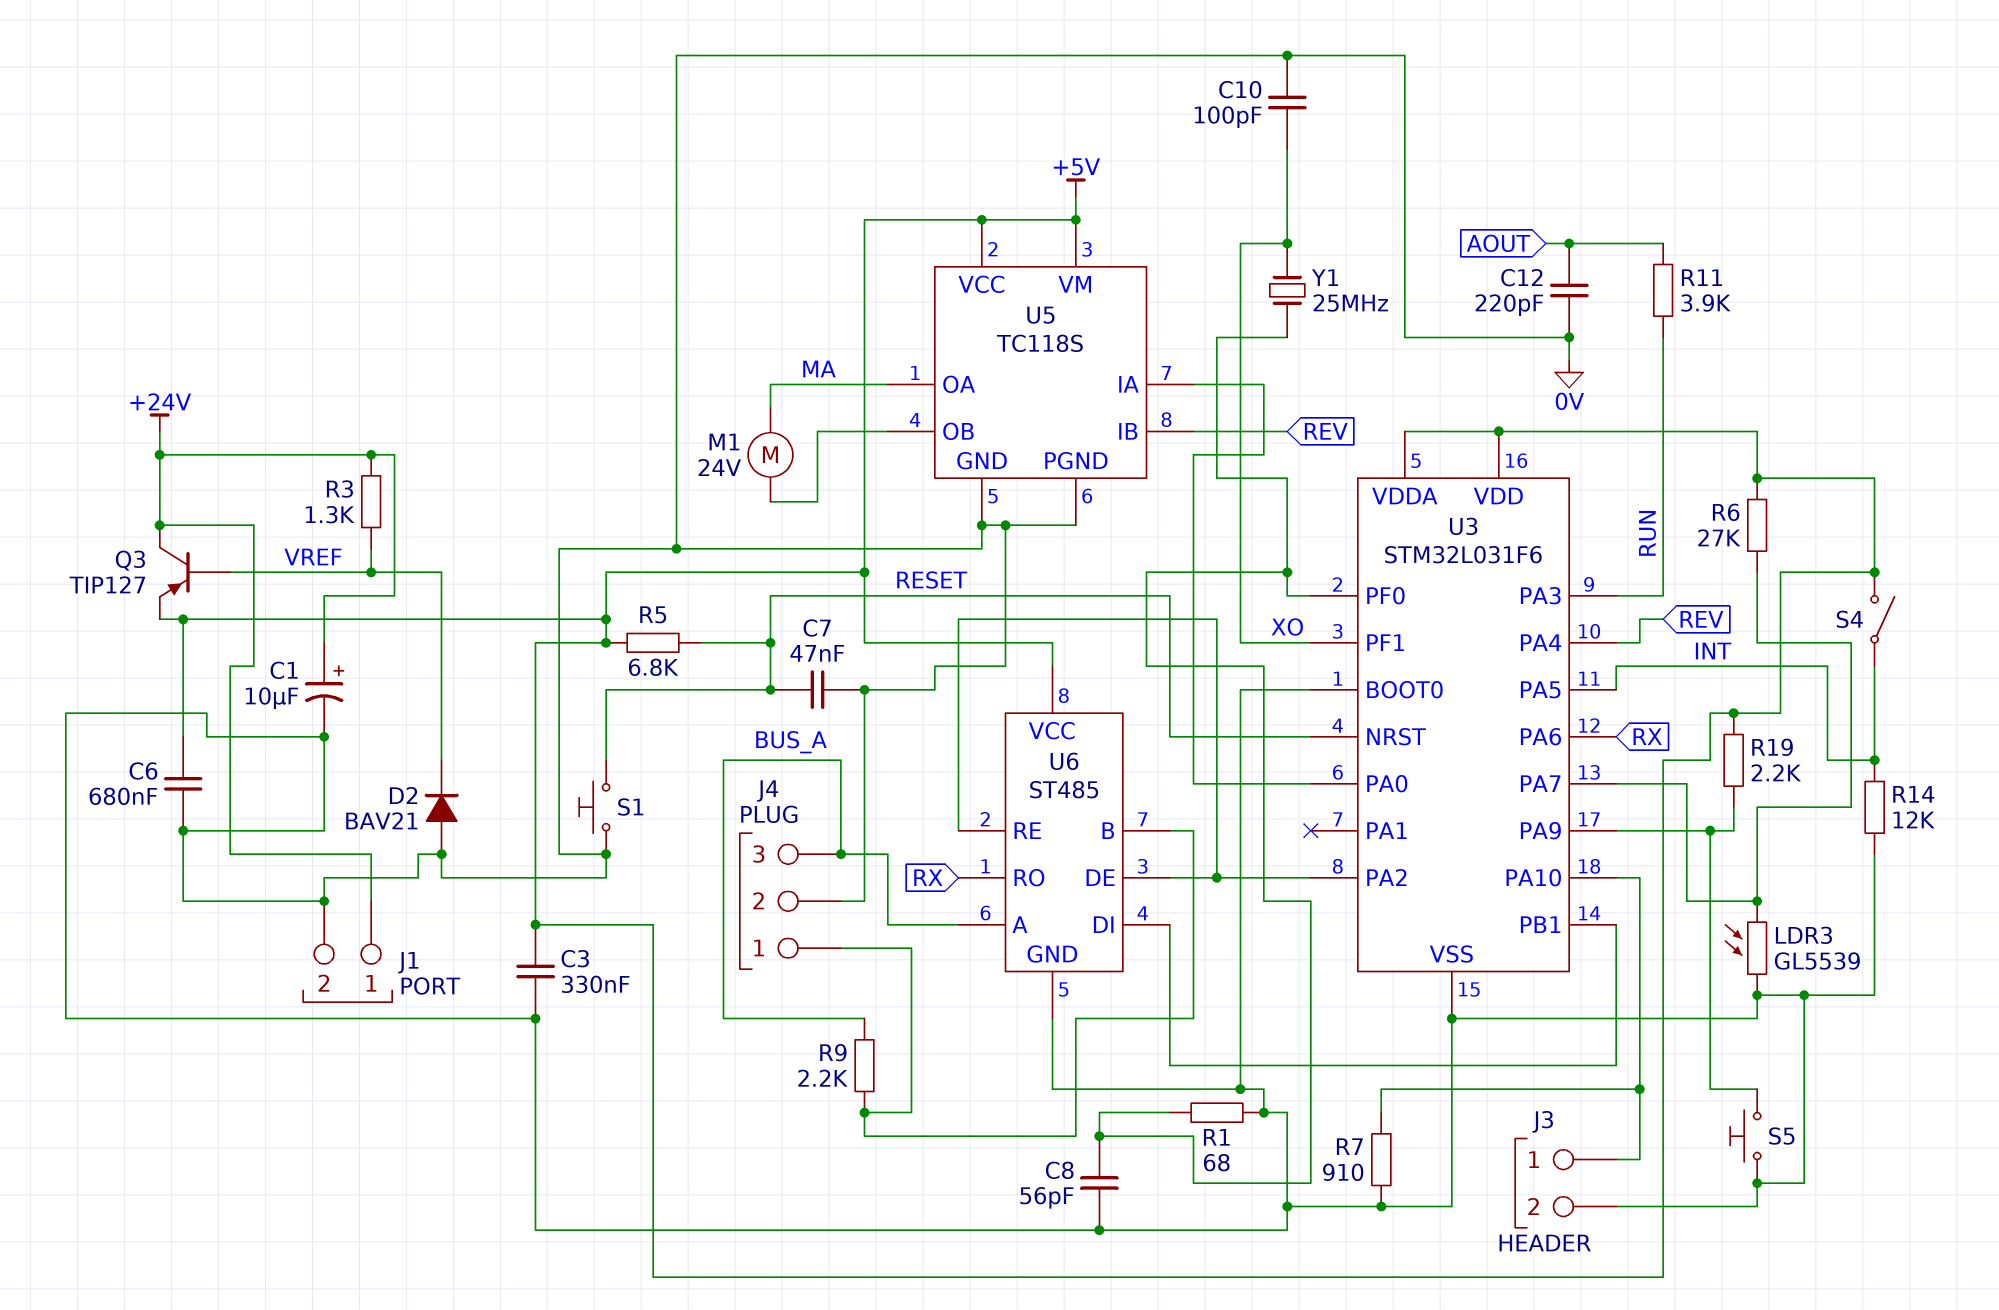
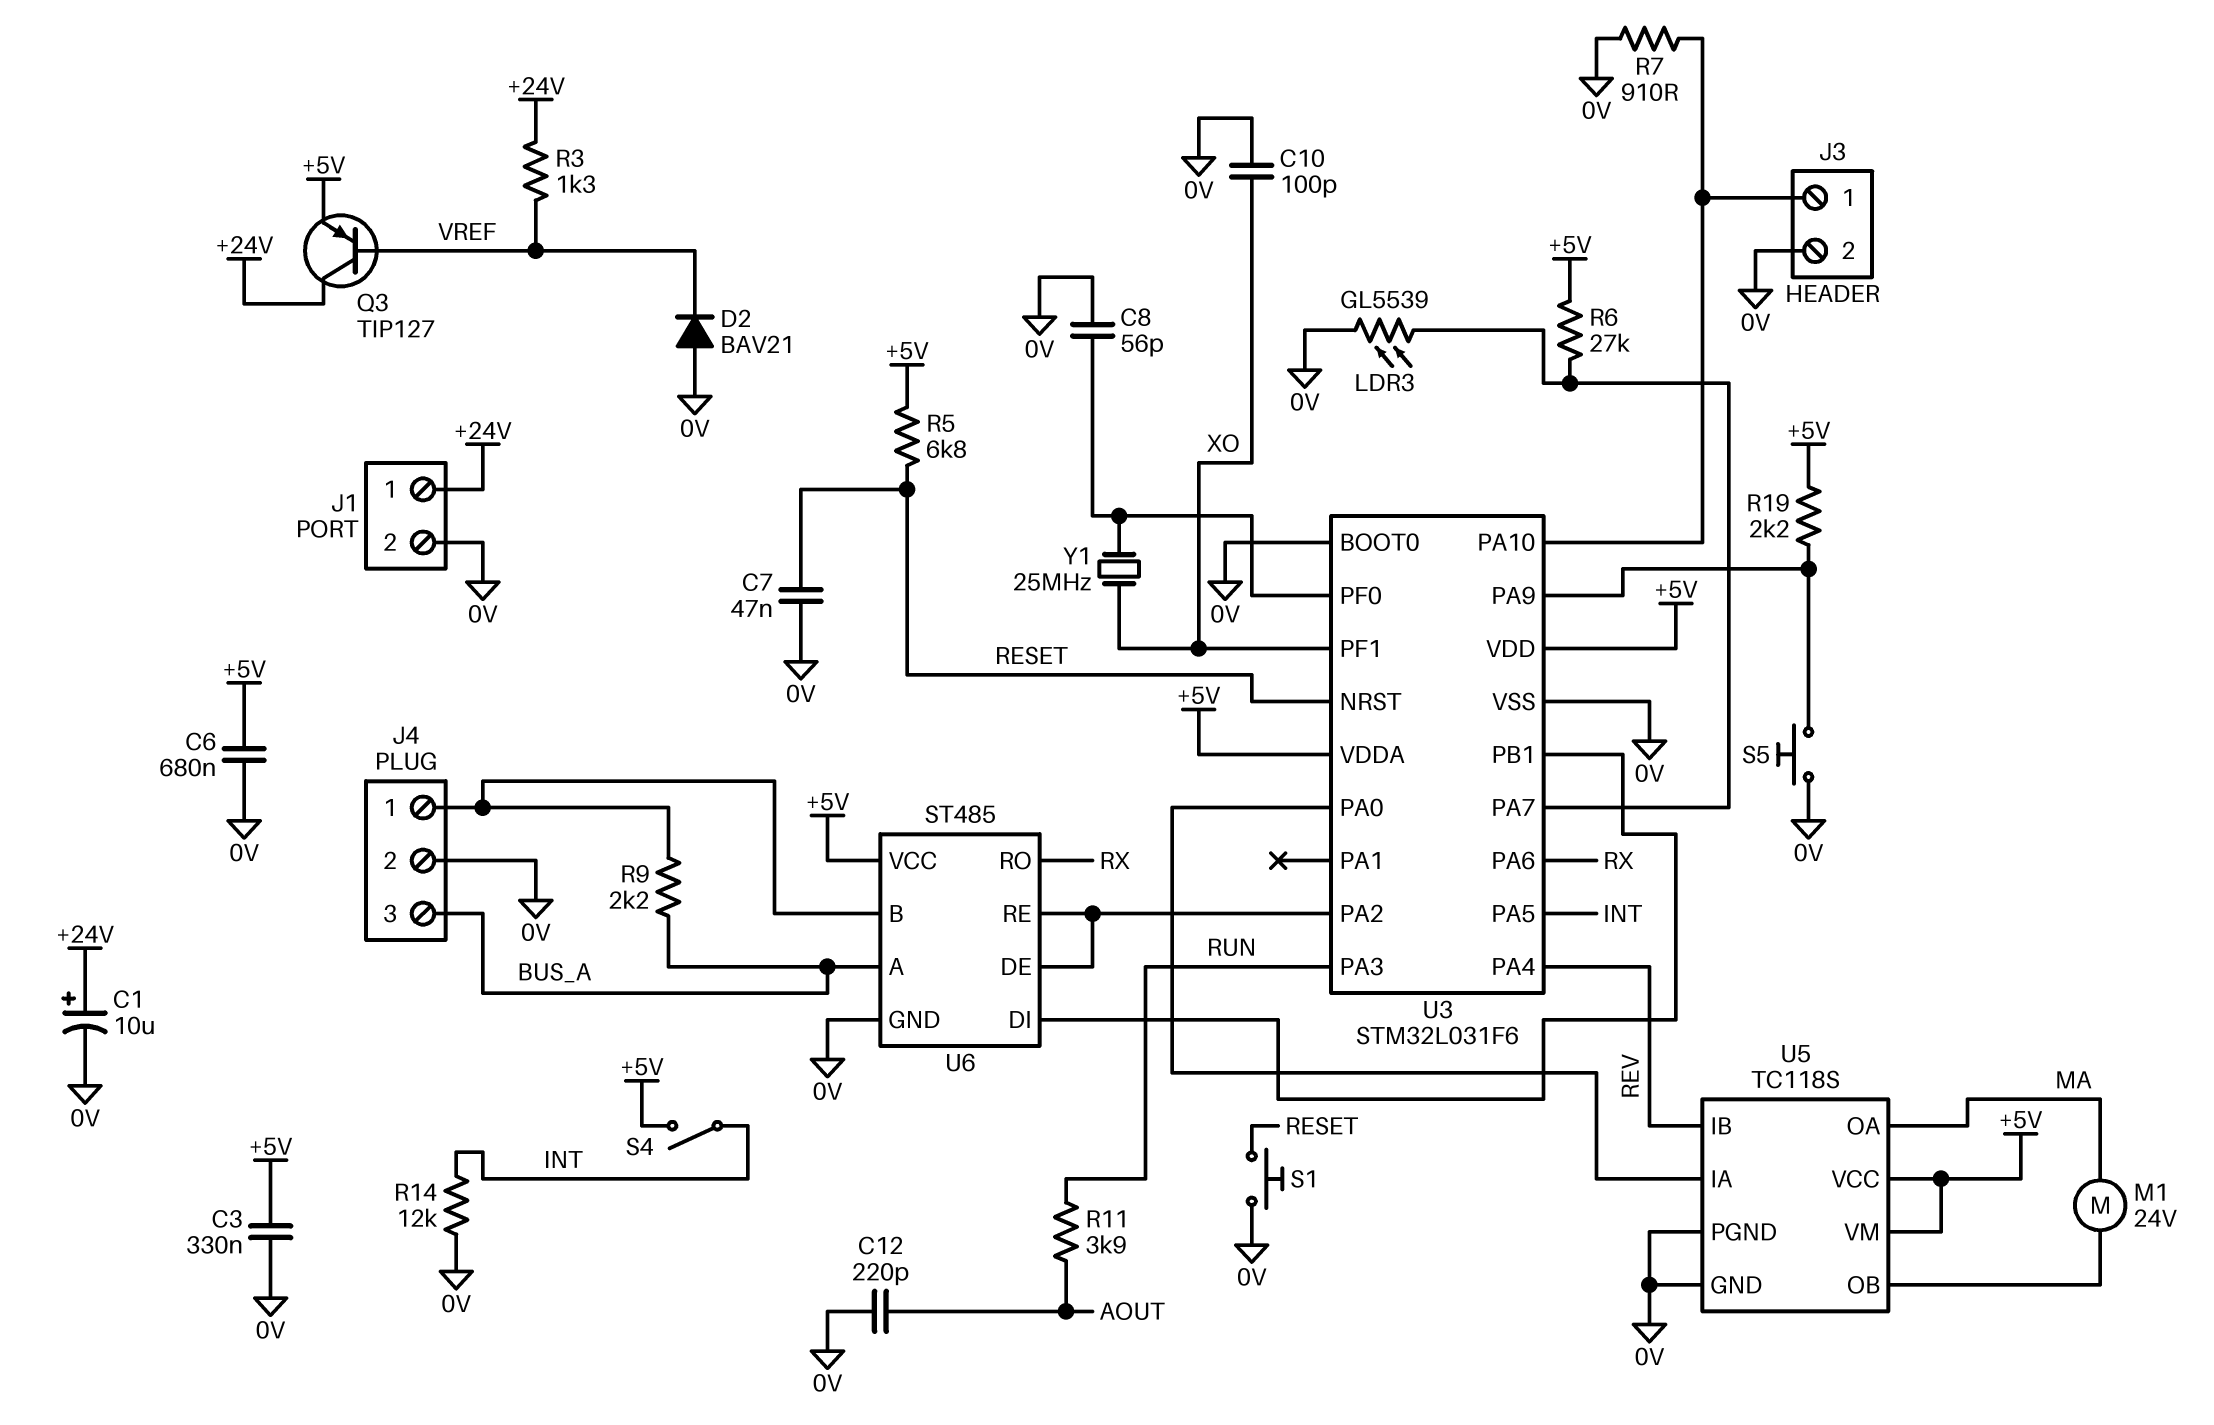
R1: 68 (0V, U3/PF0) -> none

